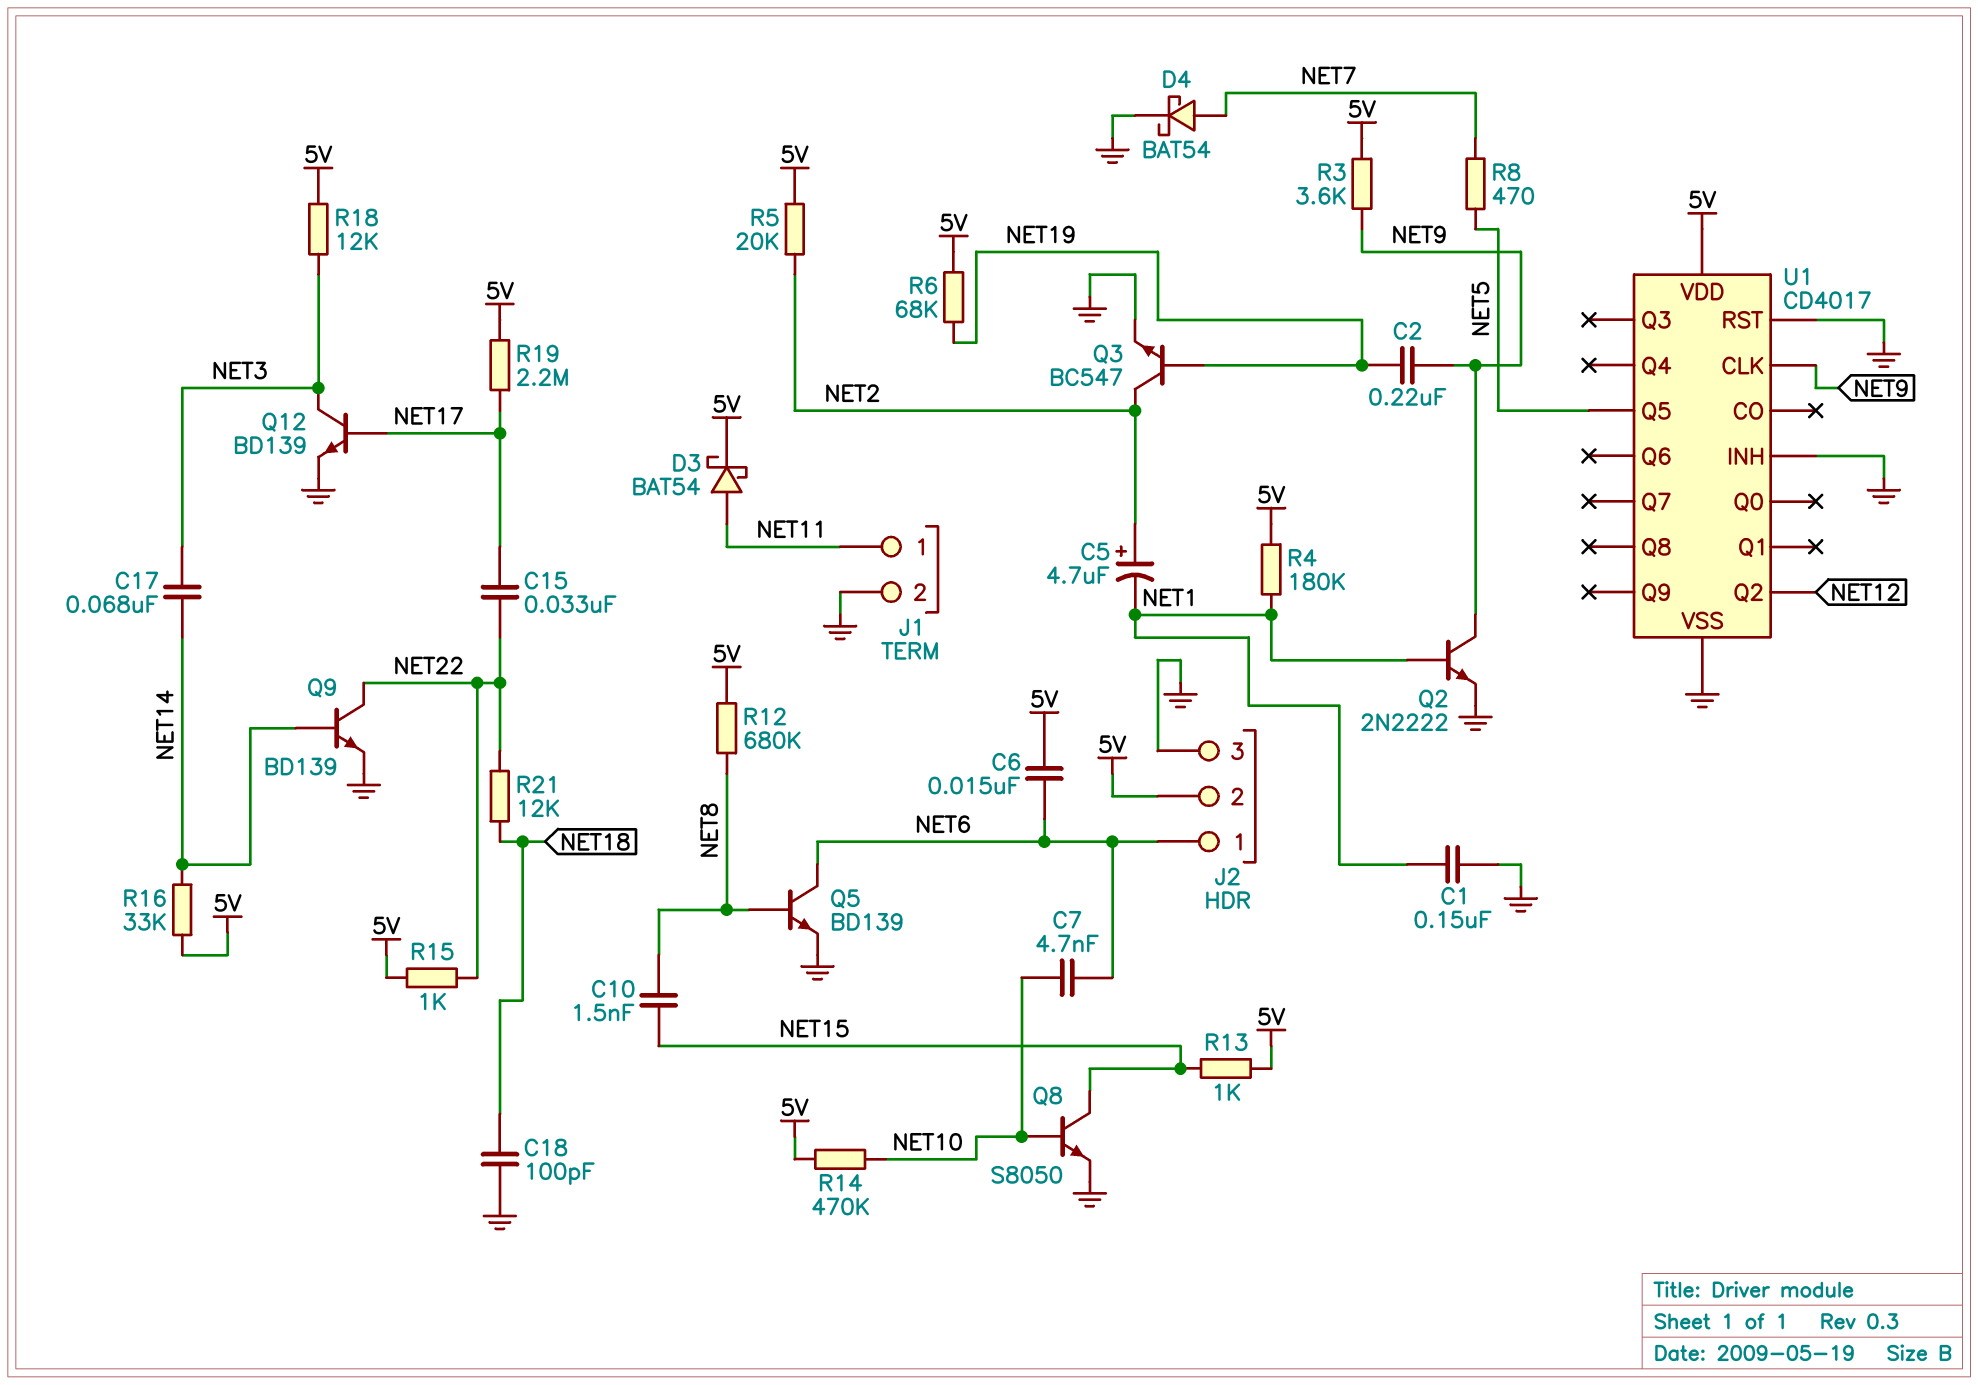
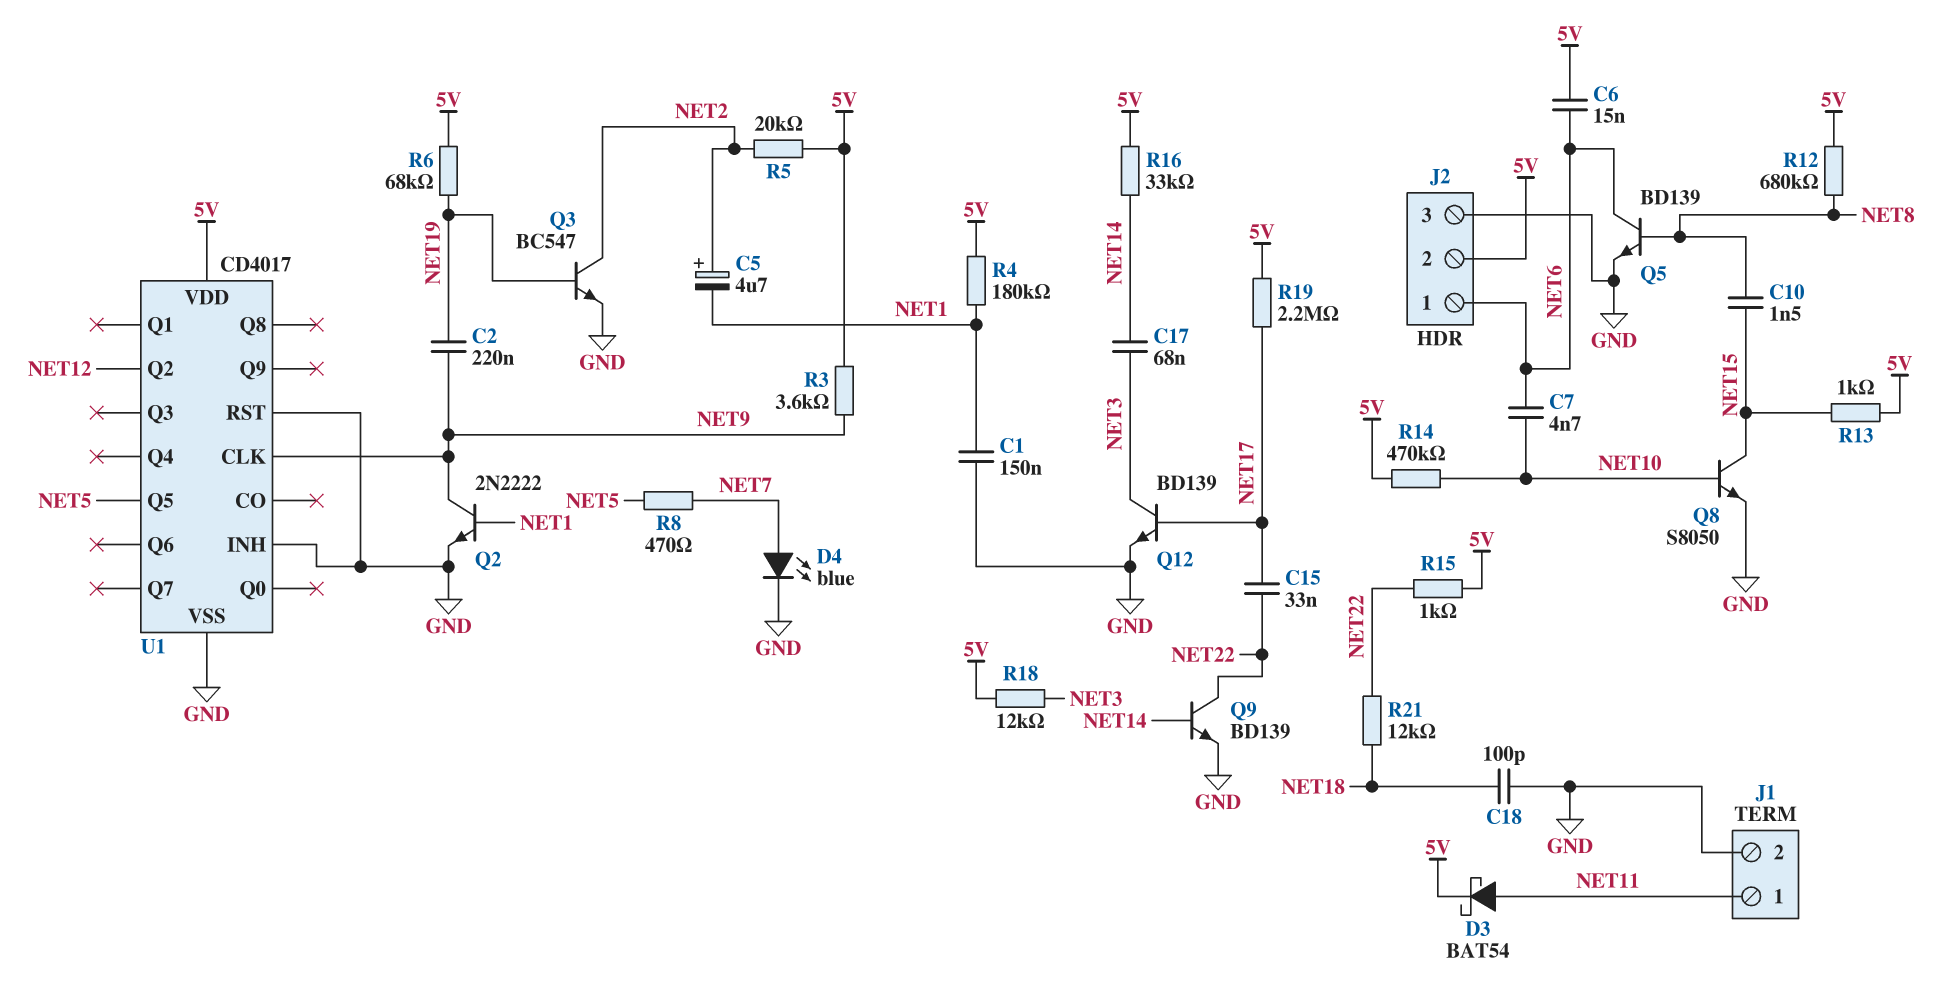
D4: schottky BAT54 (A NET7, K GND) -> LED blue (A NET7, K GND)

